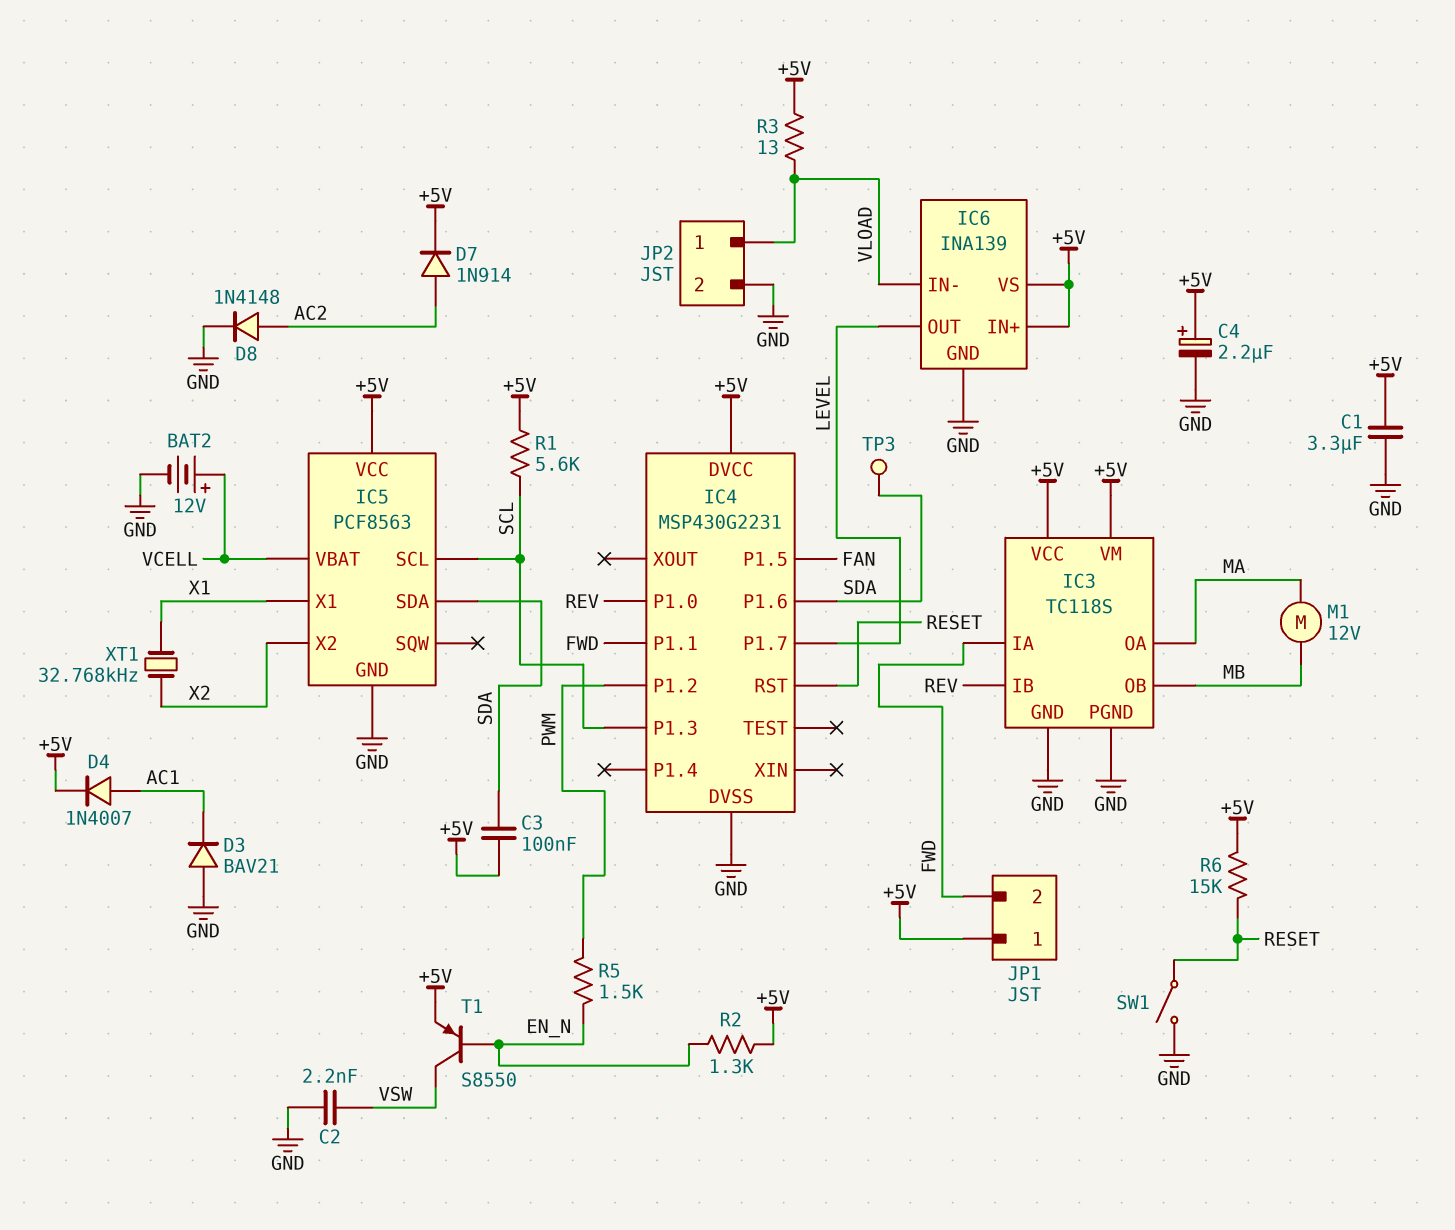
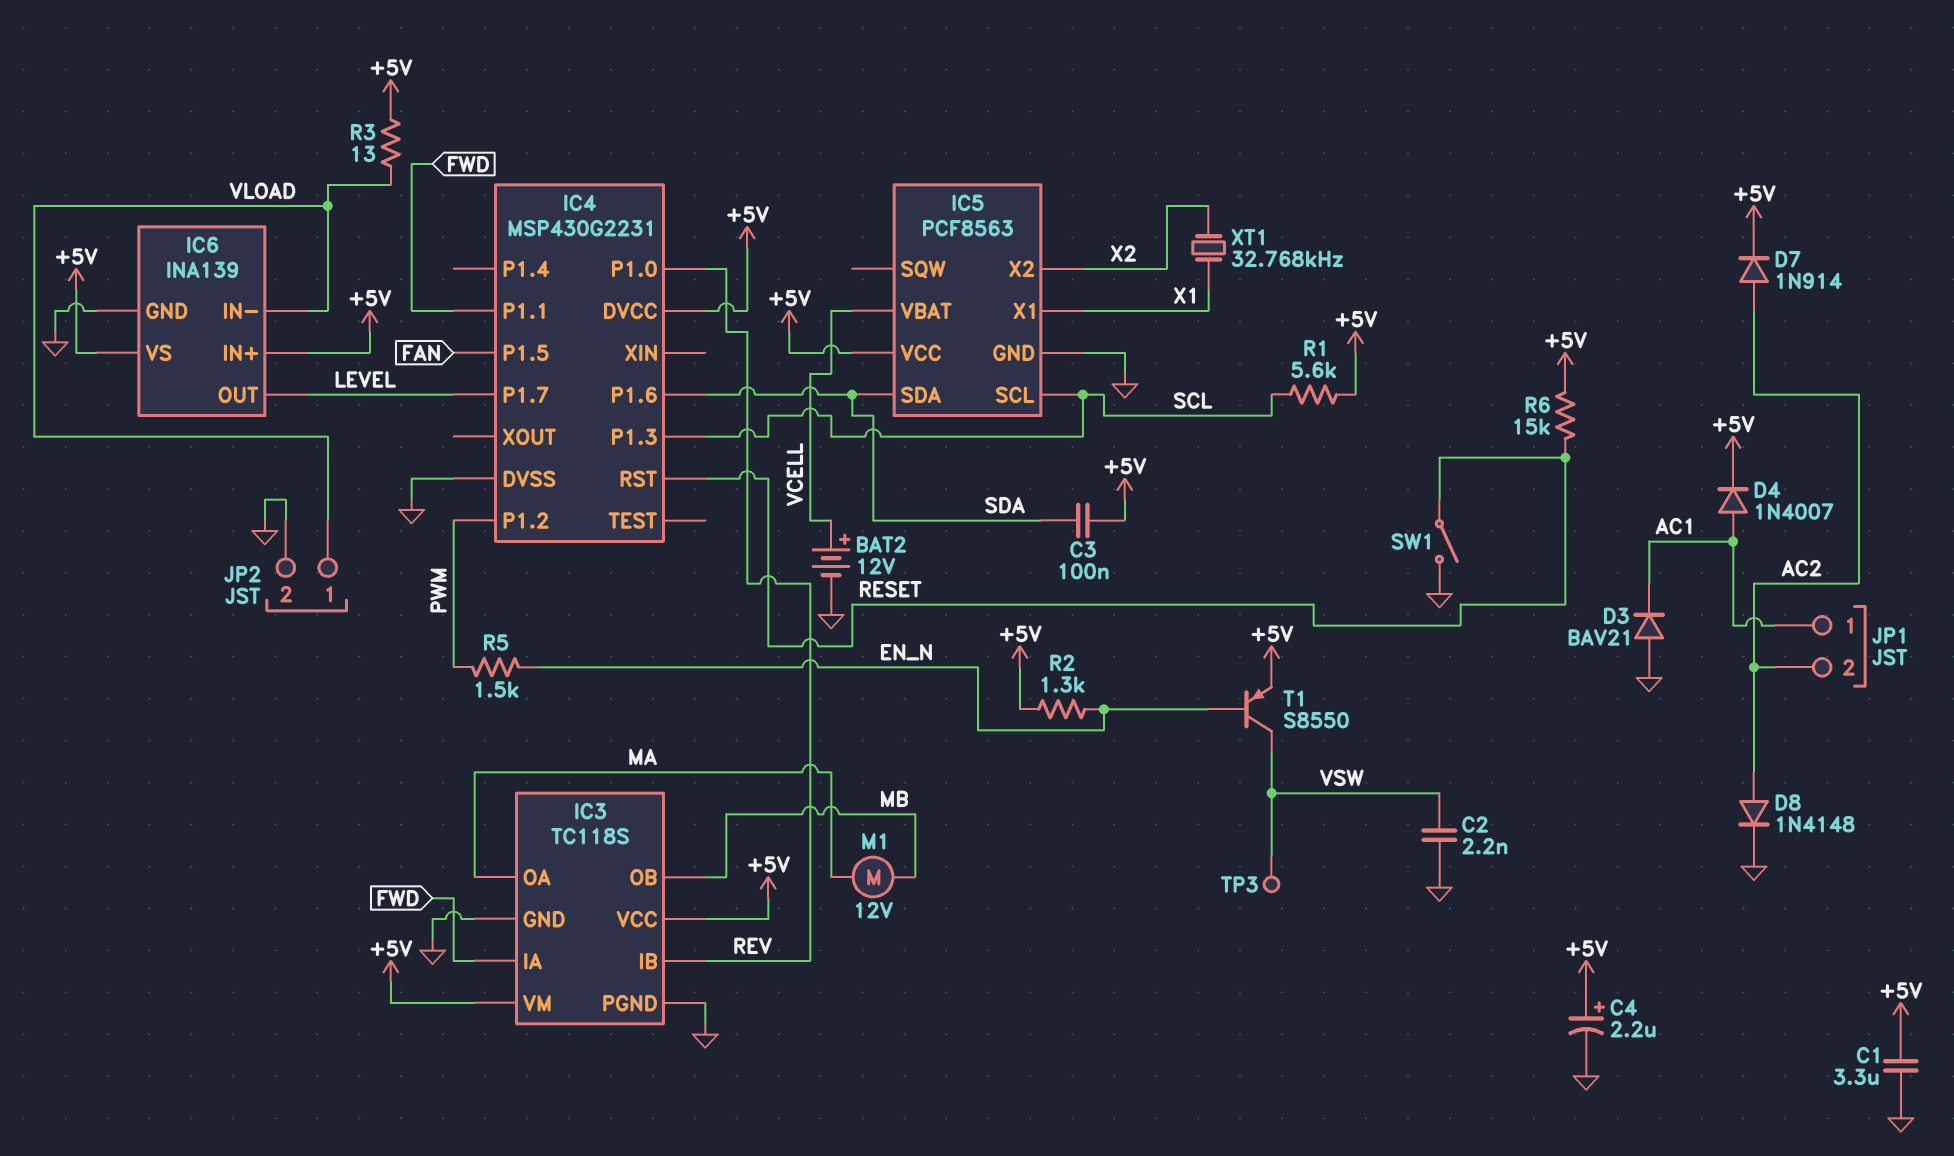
JP1 pin 1: +5V -> AC1
JP1 pin 2: FWD -> AC2
TP3: test point (SDA) -> test point (VSW)

